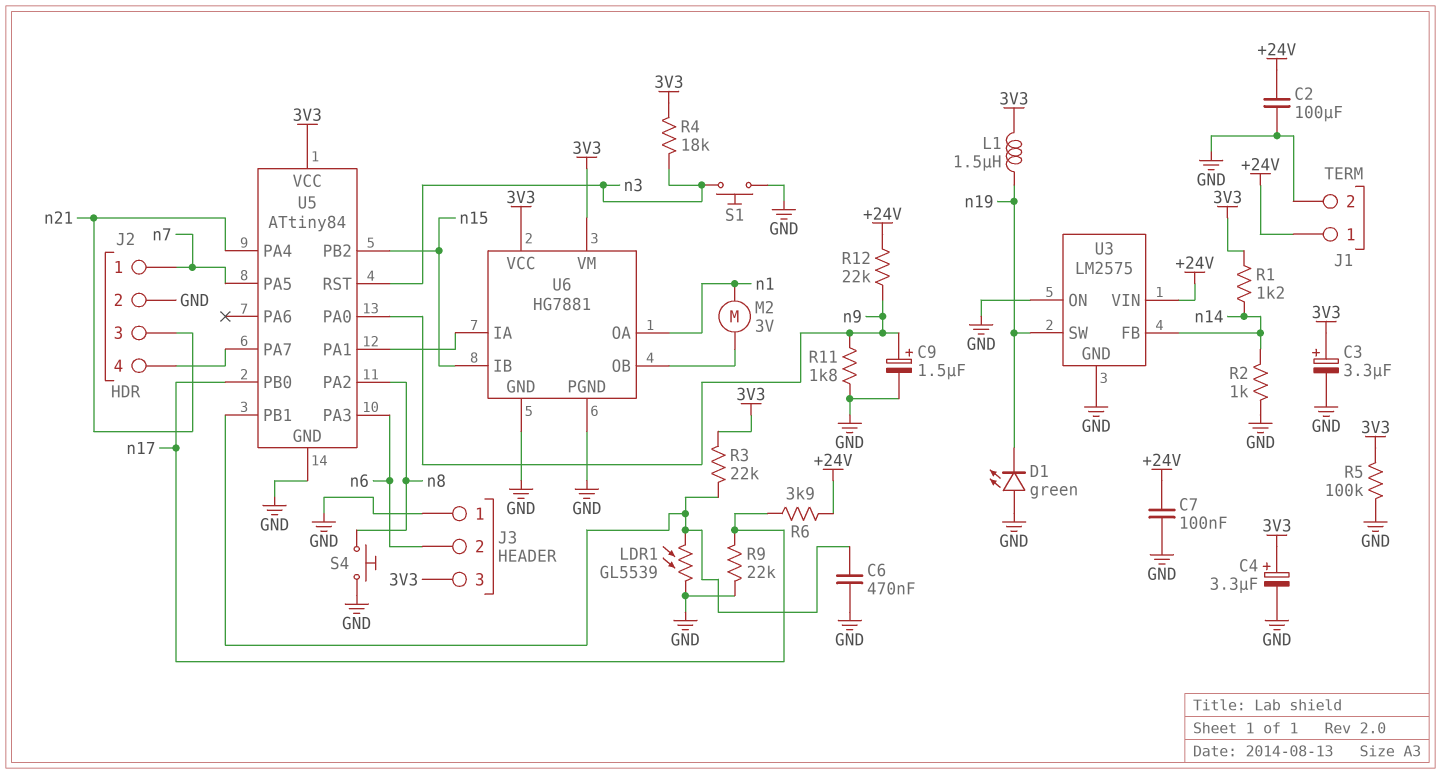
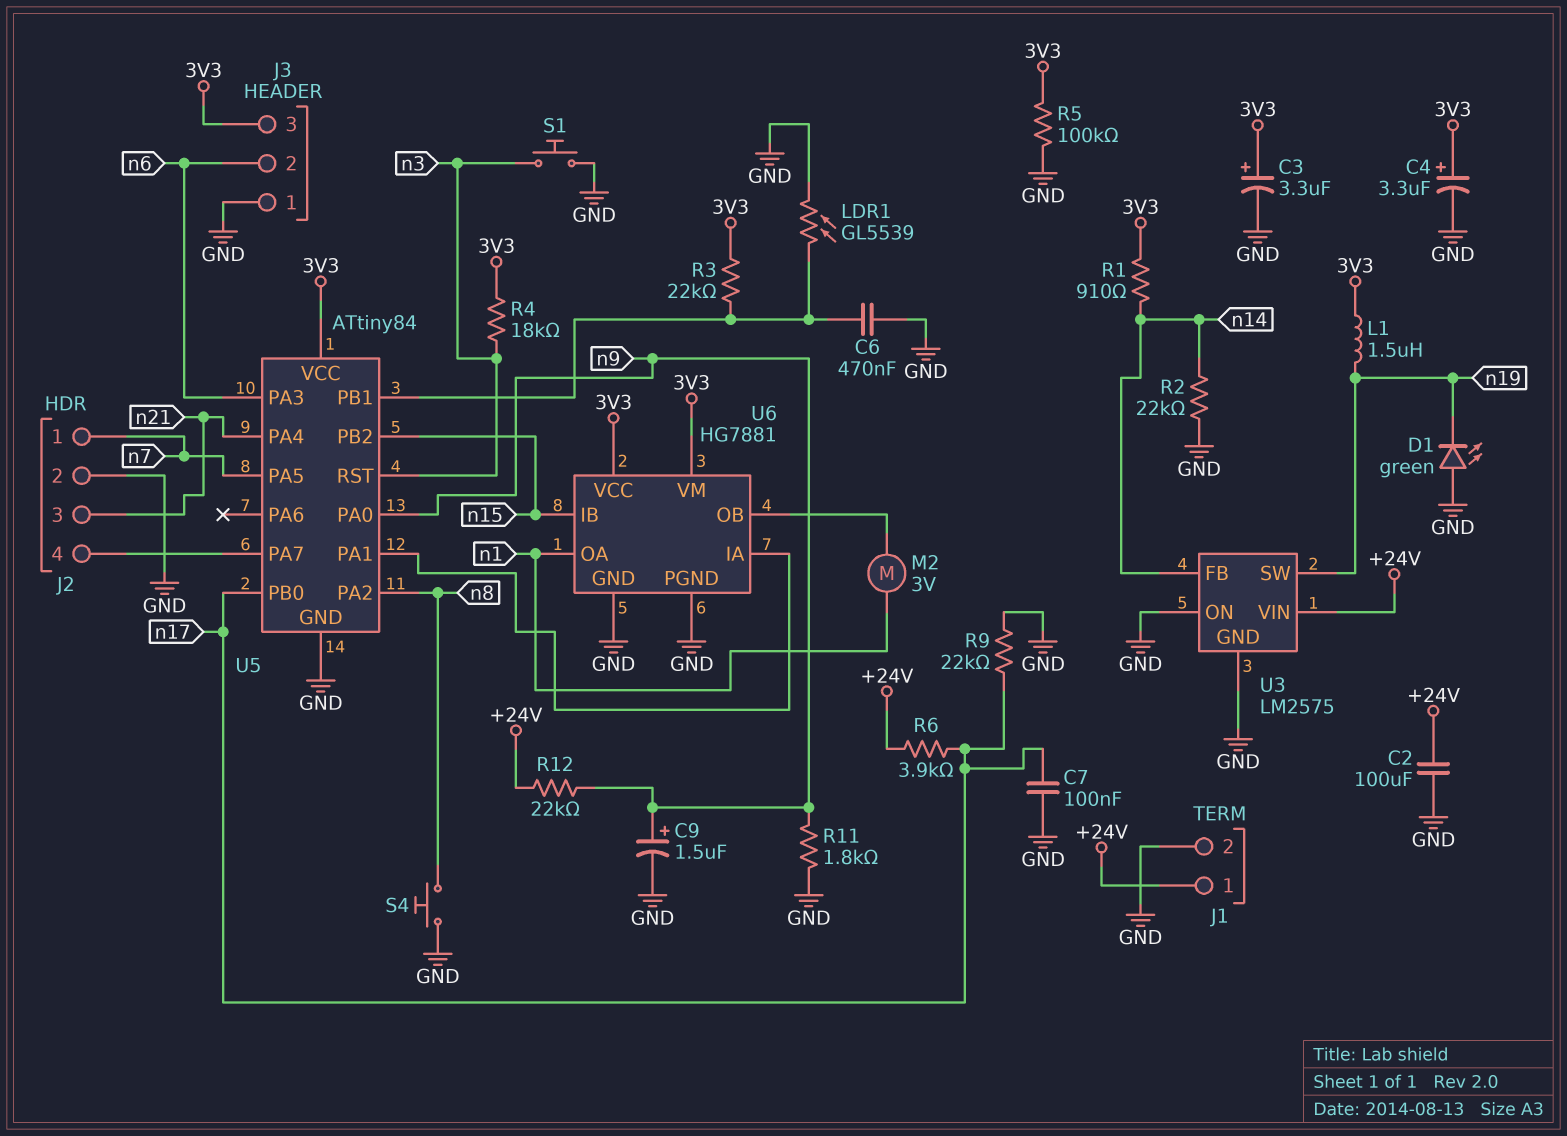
C7: 100nF (+24V, GND) -> 100nF (GND, n17)
R1: 1.2k (3V3, n14) -> 910 (3V3, n14)
R2: 1k (GND, n14) -> 22k (GND, n14)

